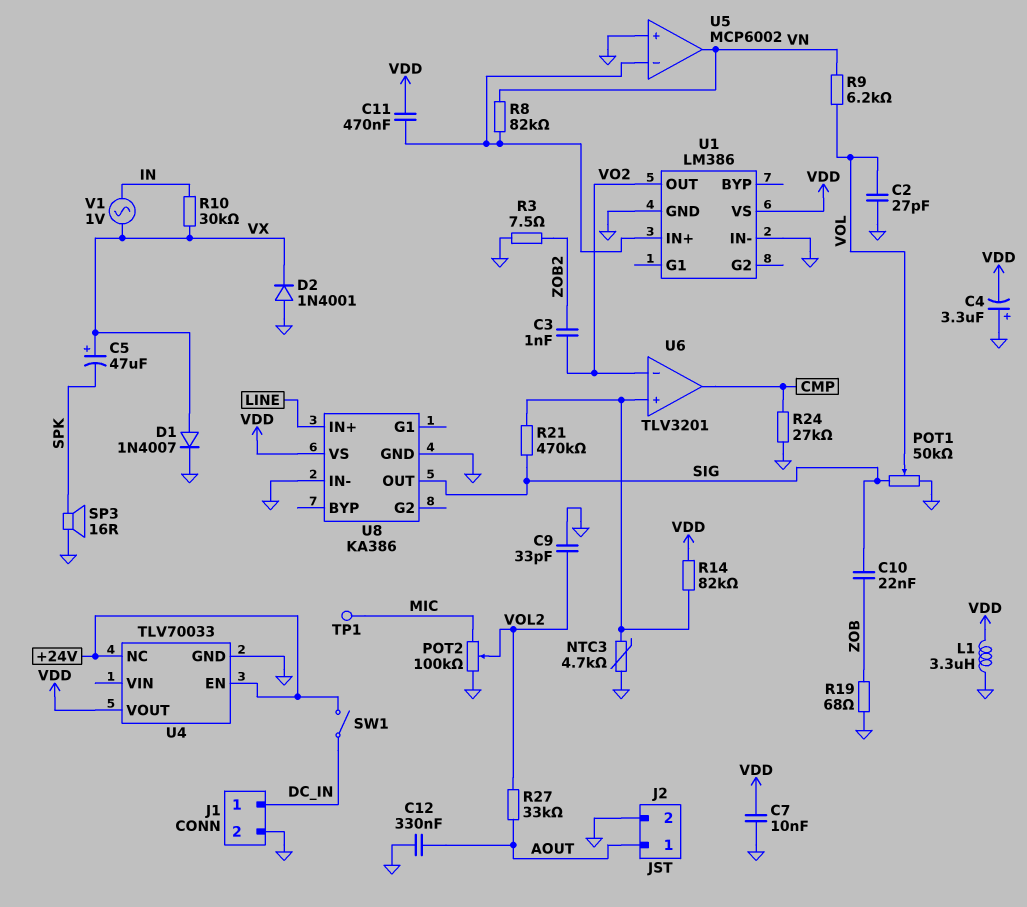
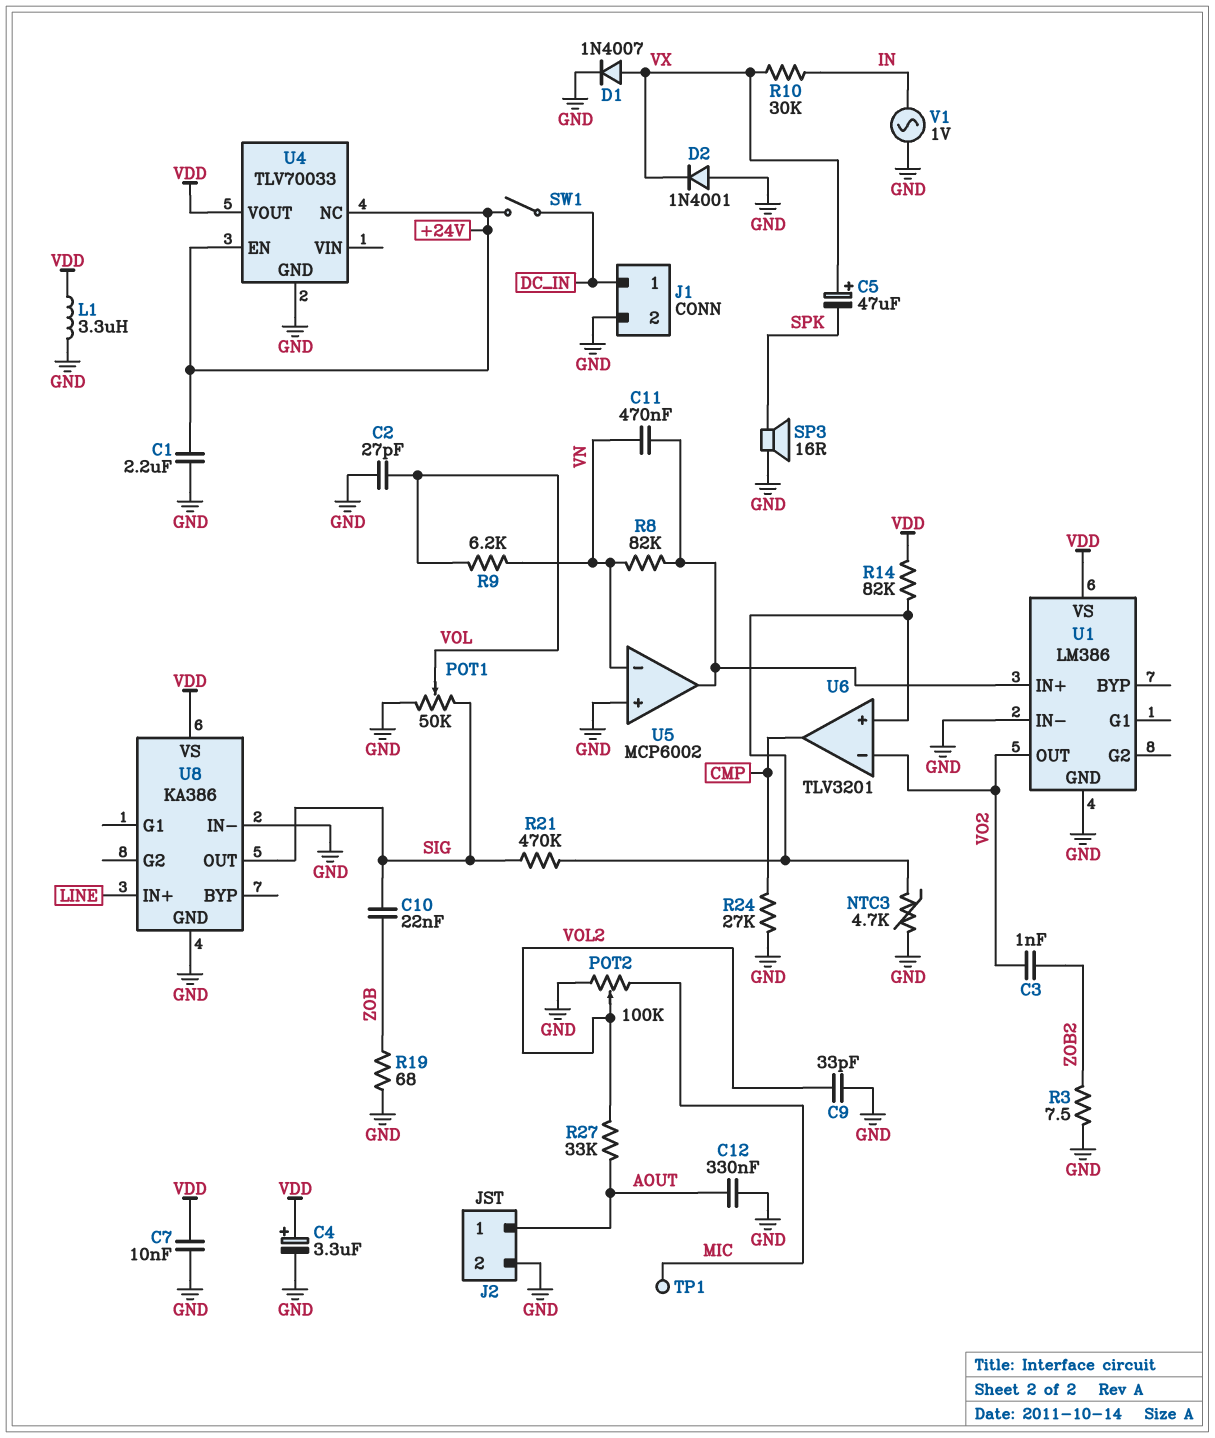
C1: none -> 2.2uF (+24V, GND)
C4: 3.3uF (plus GND, minus VDD) -> 3.3uF (plus VDD, minus GND)
C11: 470nF (U1/IN+, VDD) -> 470nF (U1/IN+, VN)
U5 pin in-: U1/IN+ -> VN
U5 pin out: VN -> U1/IN+
V1: AC 1V (IN, VX) -> AC 1V (GND, IN)

